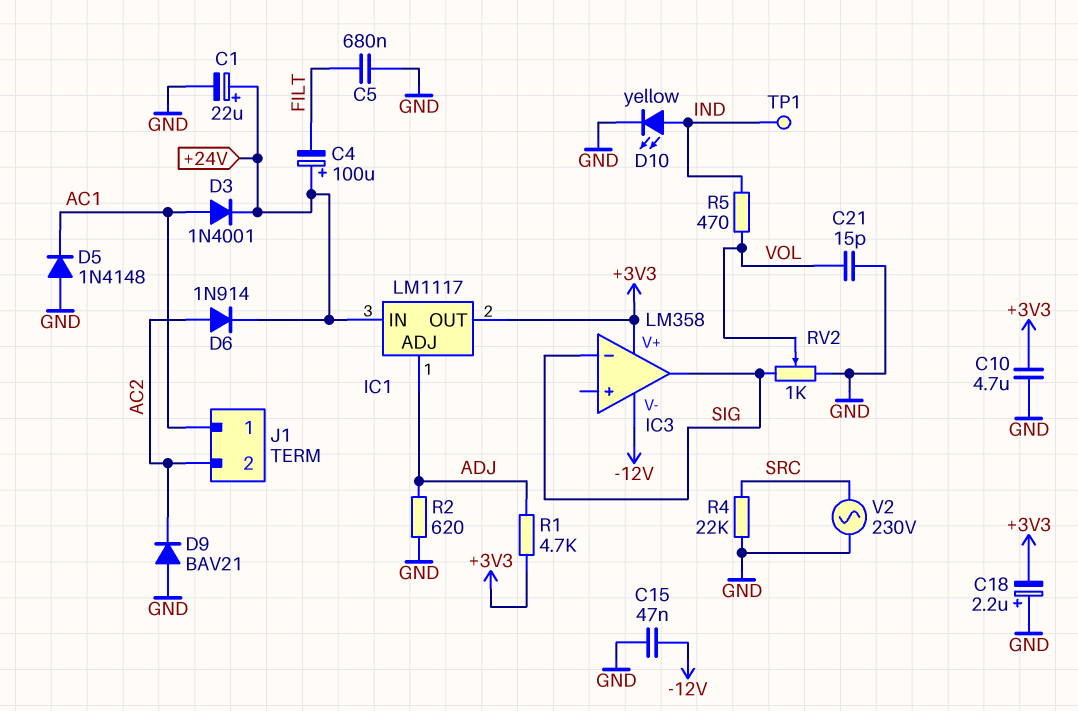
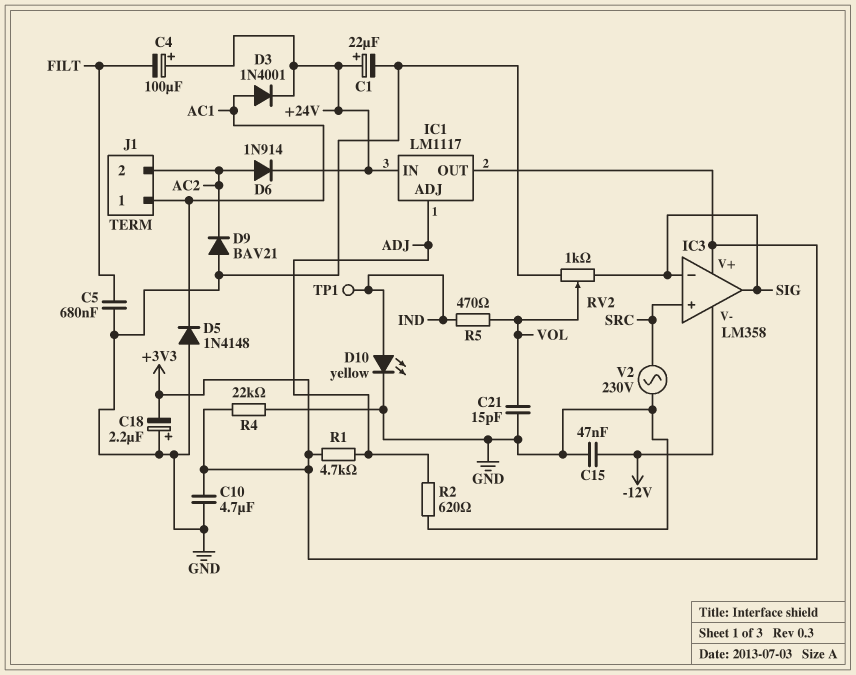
IC3 pin in+: none -> SRC
R4: 22k (GND, SRC) -> 22k (+3V3, GND)

